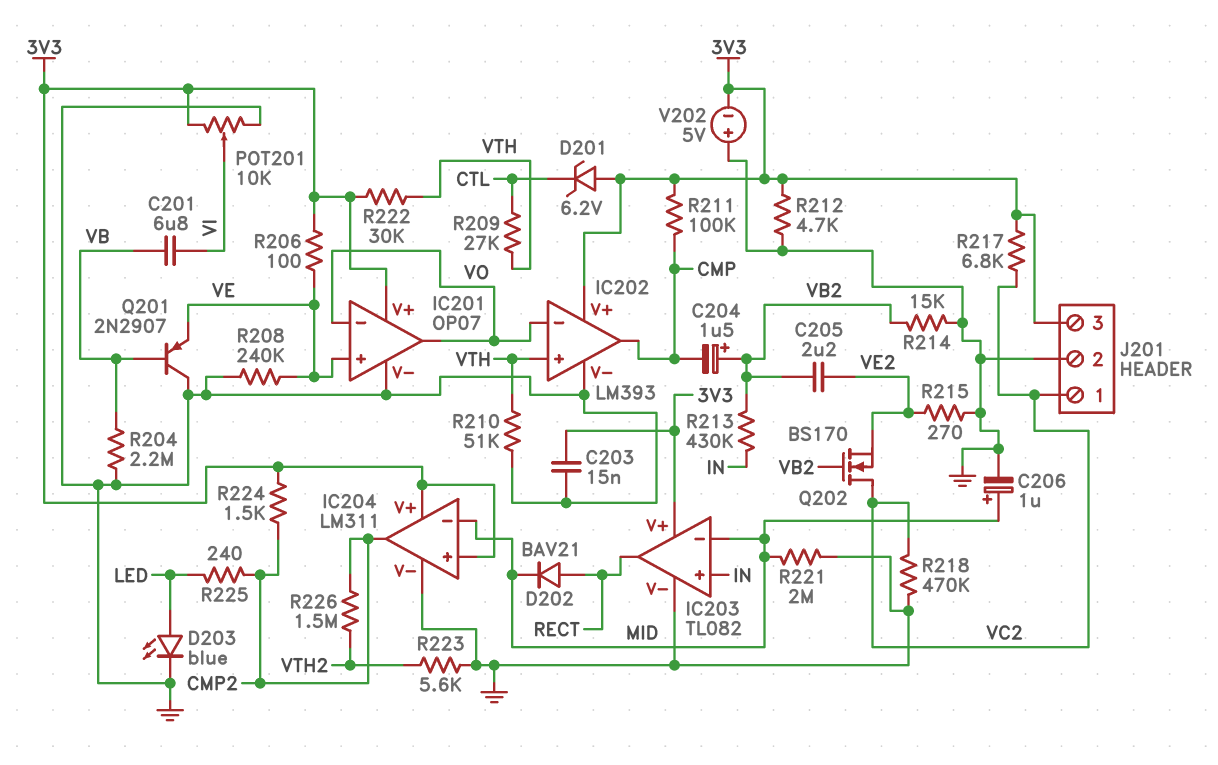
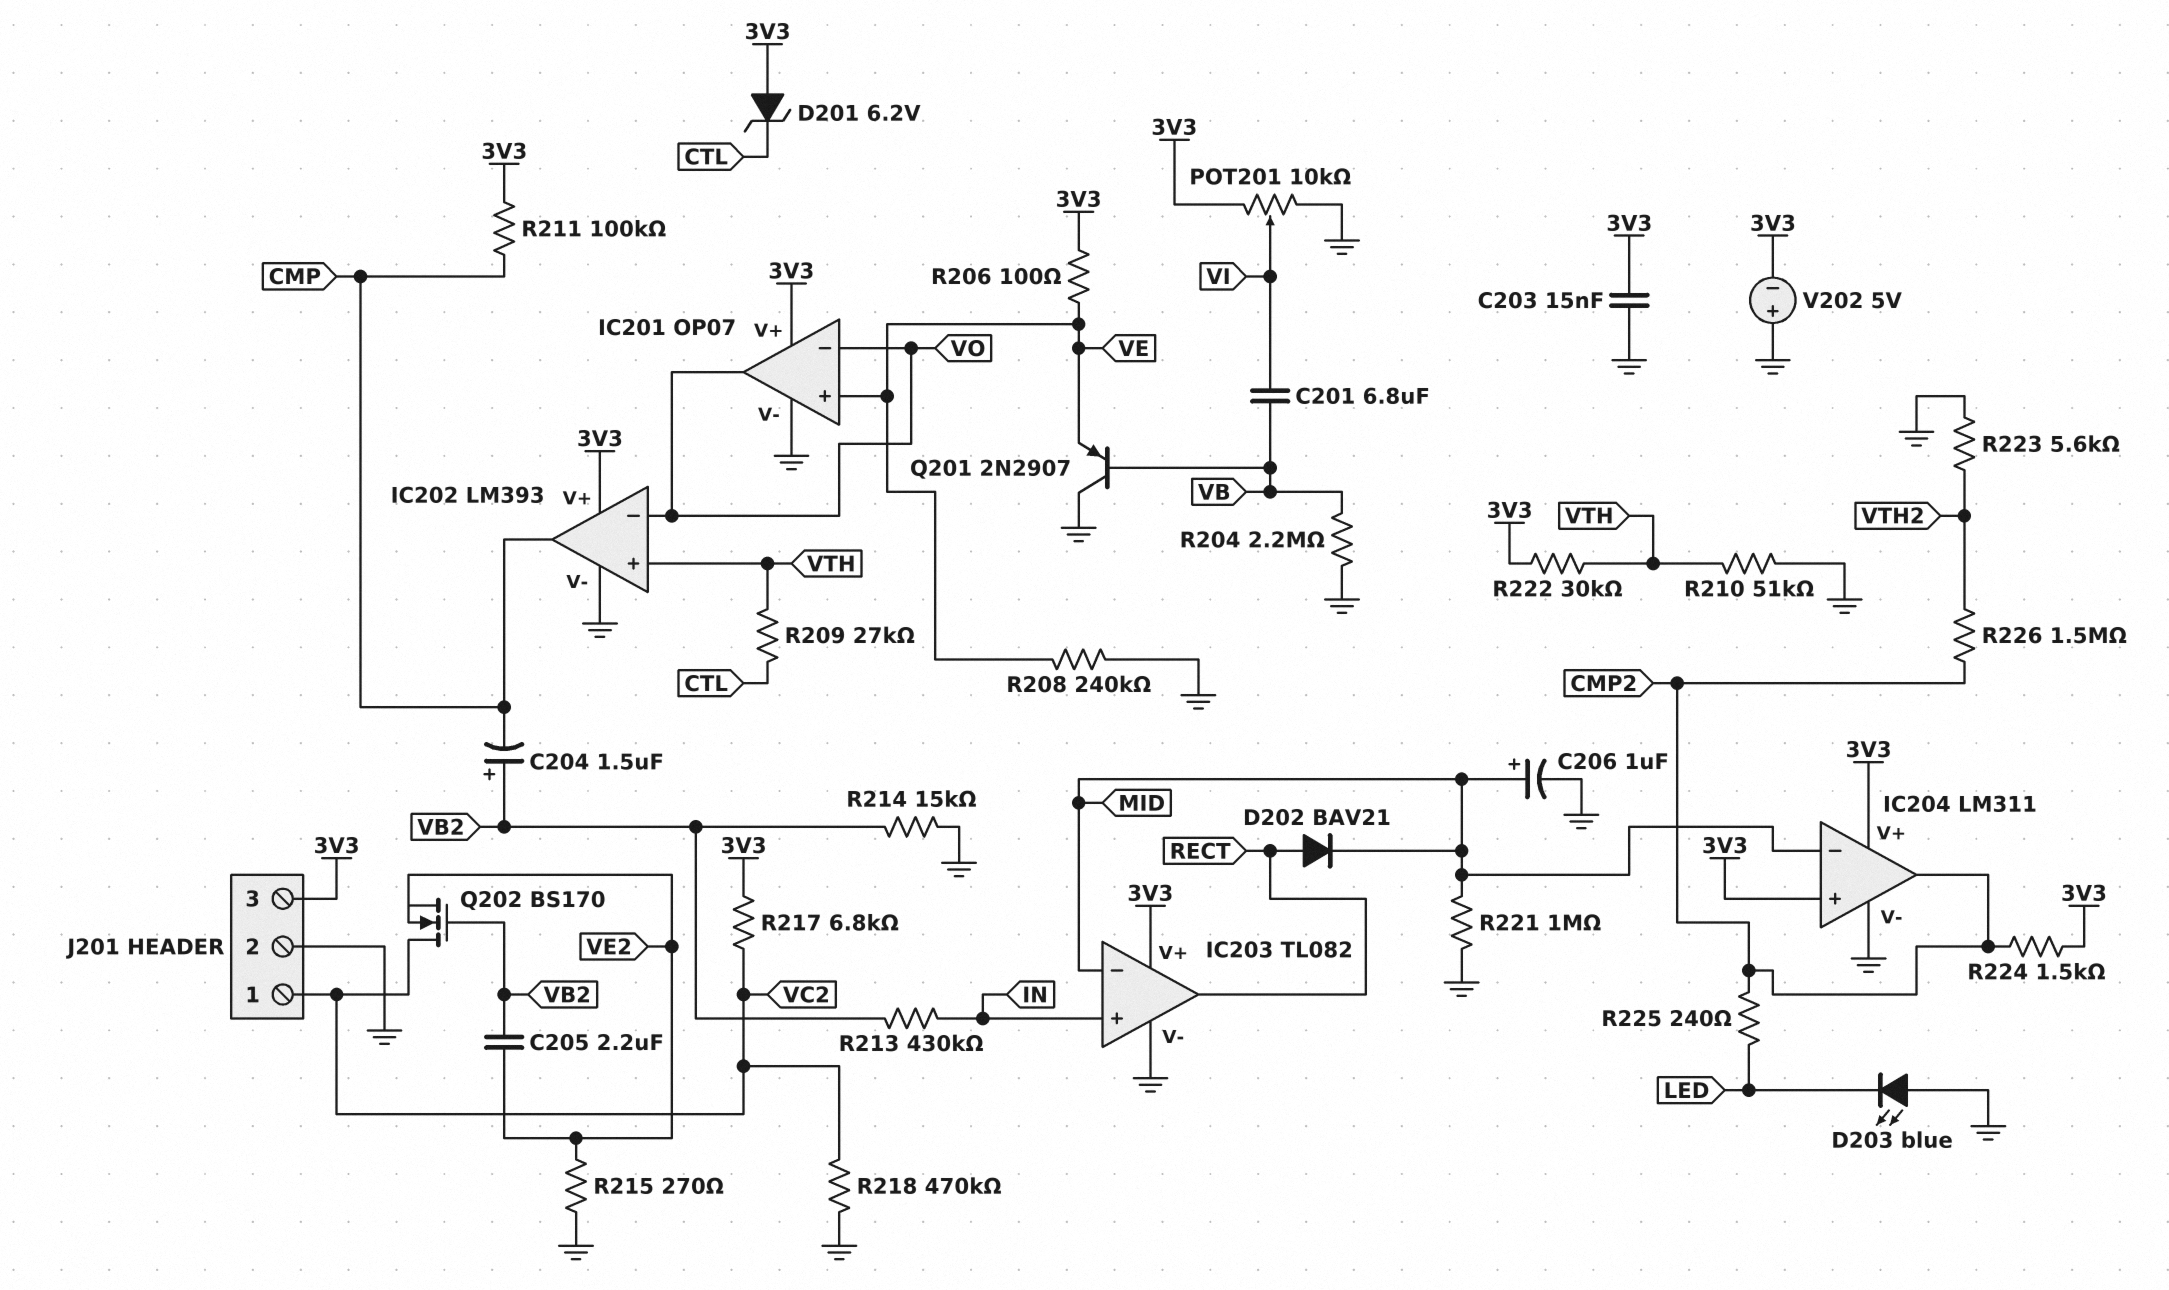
D203: LED blue (A LED, K GND) -> LED blue (A GND, K LED)
R212: 4.7k (3V3, GND) -> none
R221: 2M (GND, MID) -> 1M (GND, MID)

